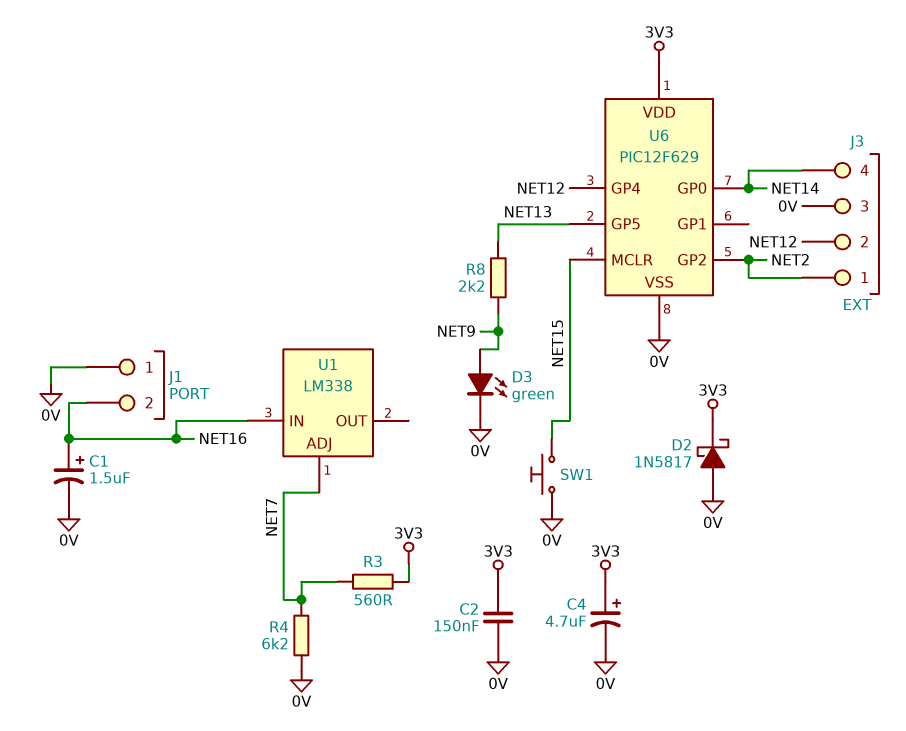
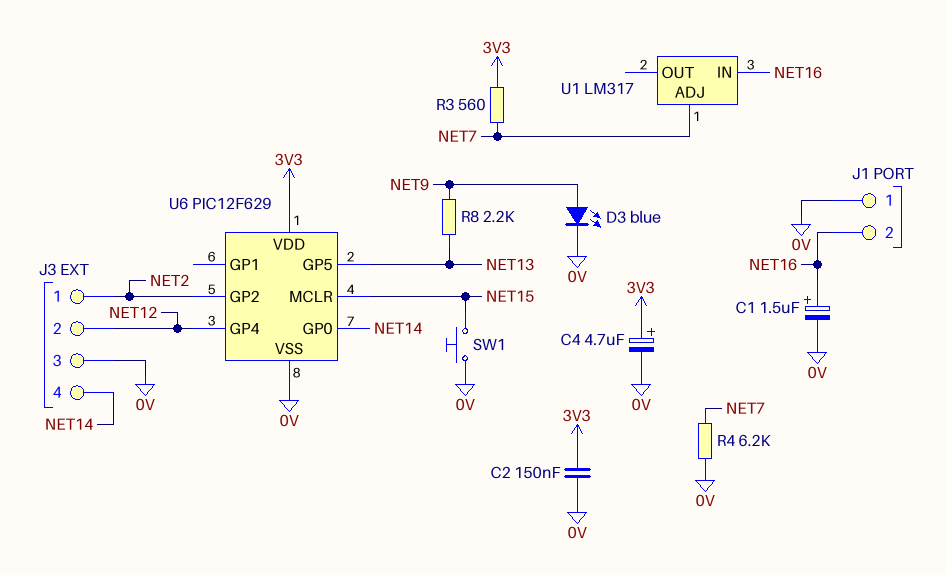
D2: schottky 1N5817 (A 0V, K 3V3) -> none
D3: LED green (A NET9, K 0V) -> LED blue (A NET9, K 0V)
U1: LM338 -> LM317

